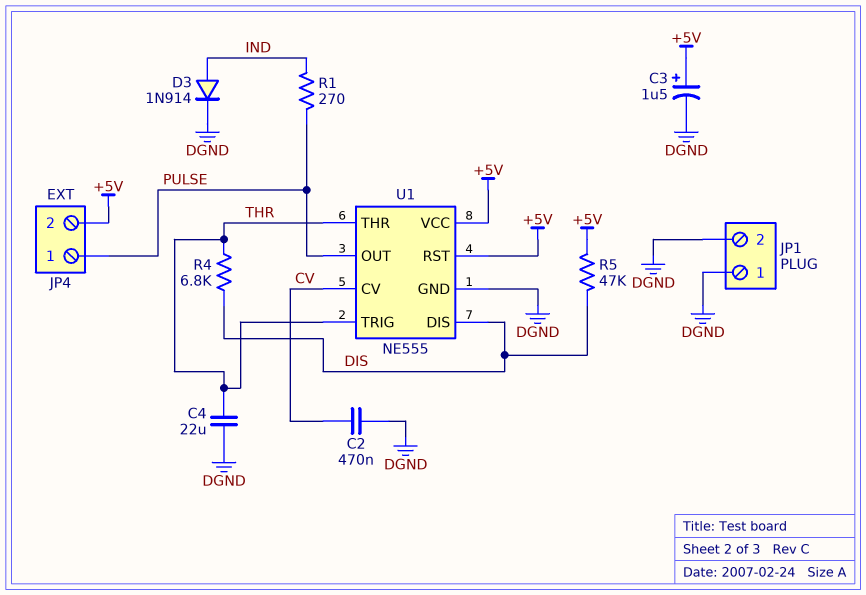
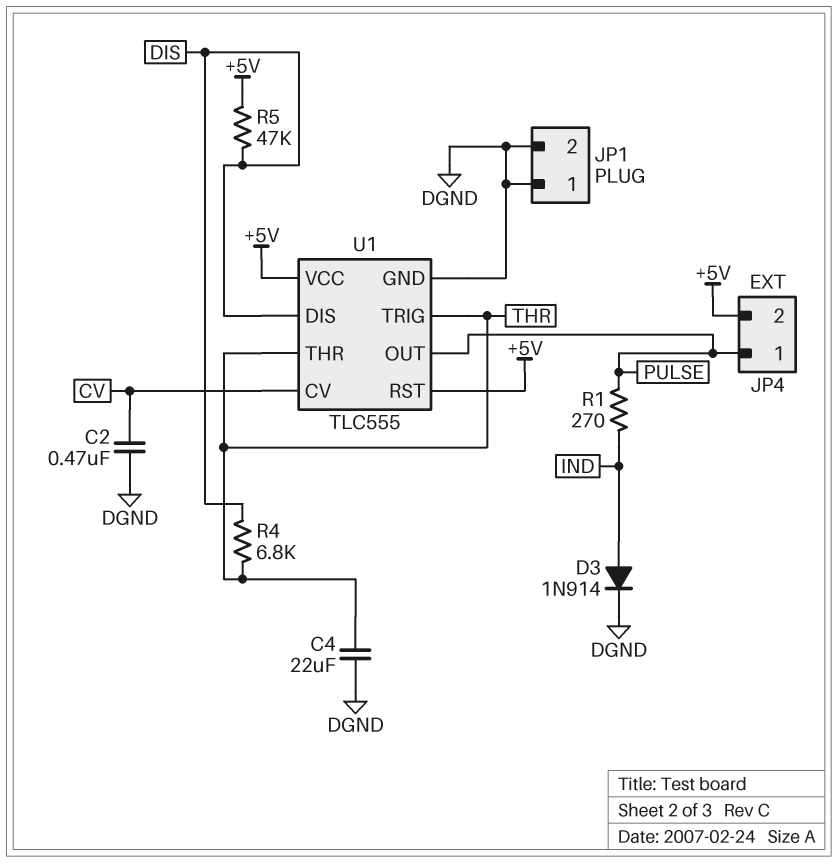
C3: 1.5uF (plus +5V, minus DGND) -> none
U1: NE555 -> TLC555

